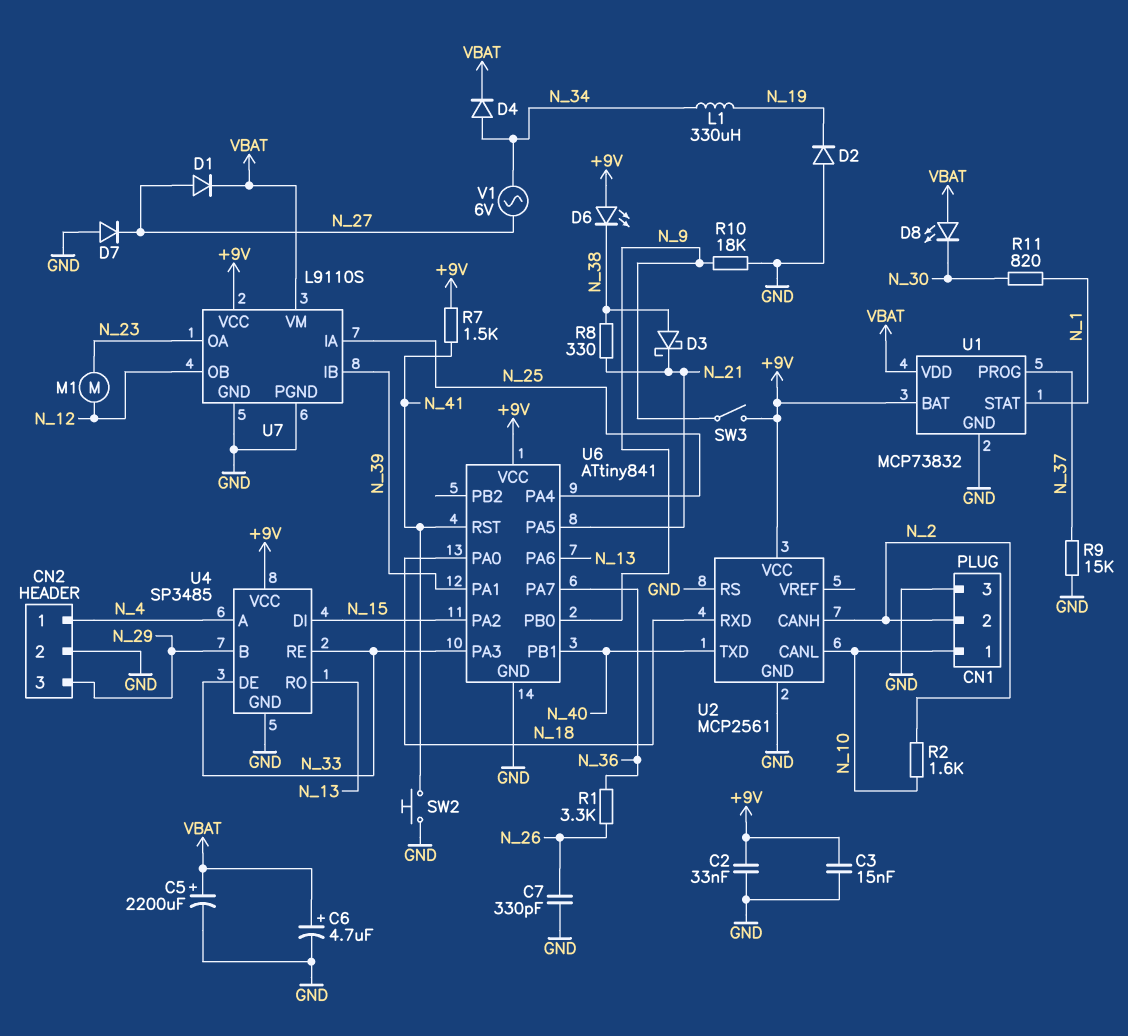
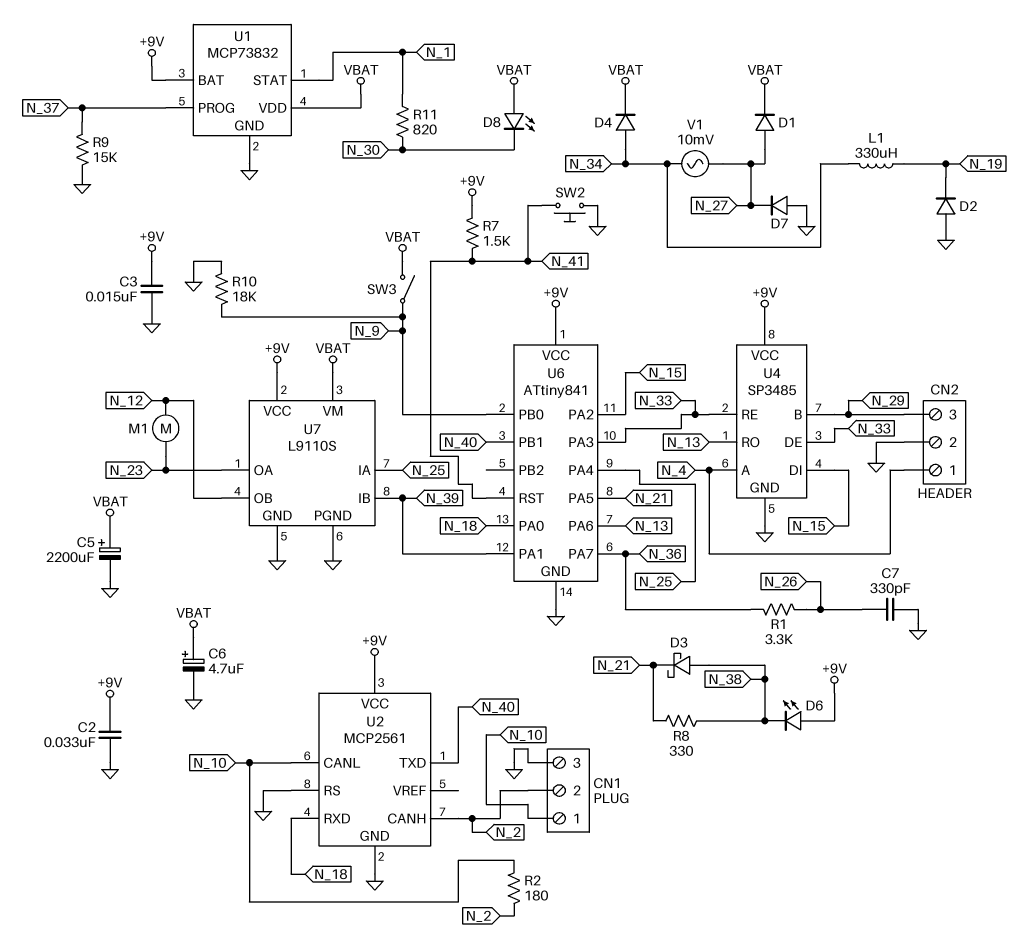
R2: 1.6k (N_2, N_10) -> 180 (N_2, N_10)
SW3: switch (+9V, N_9) -> switch (N_9, VBAT)
V1: AC 6V (N_27, N_34) -> AC 10mV (N_27, N_34)

